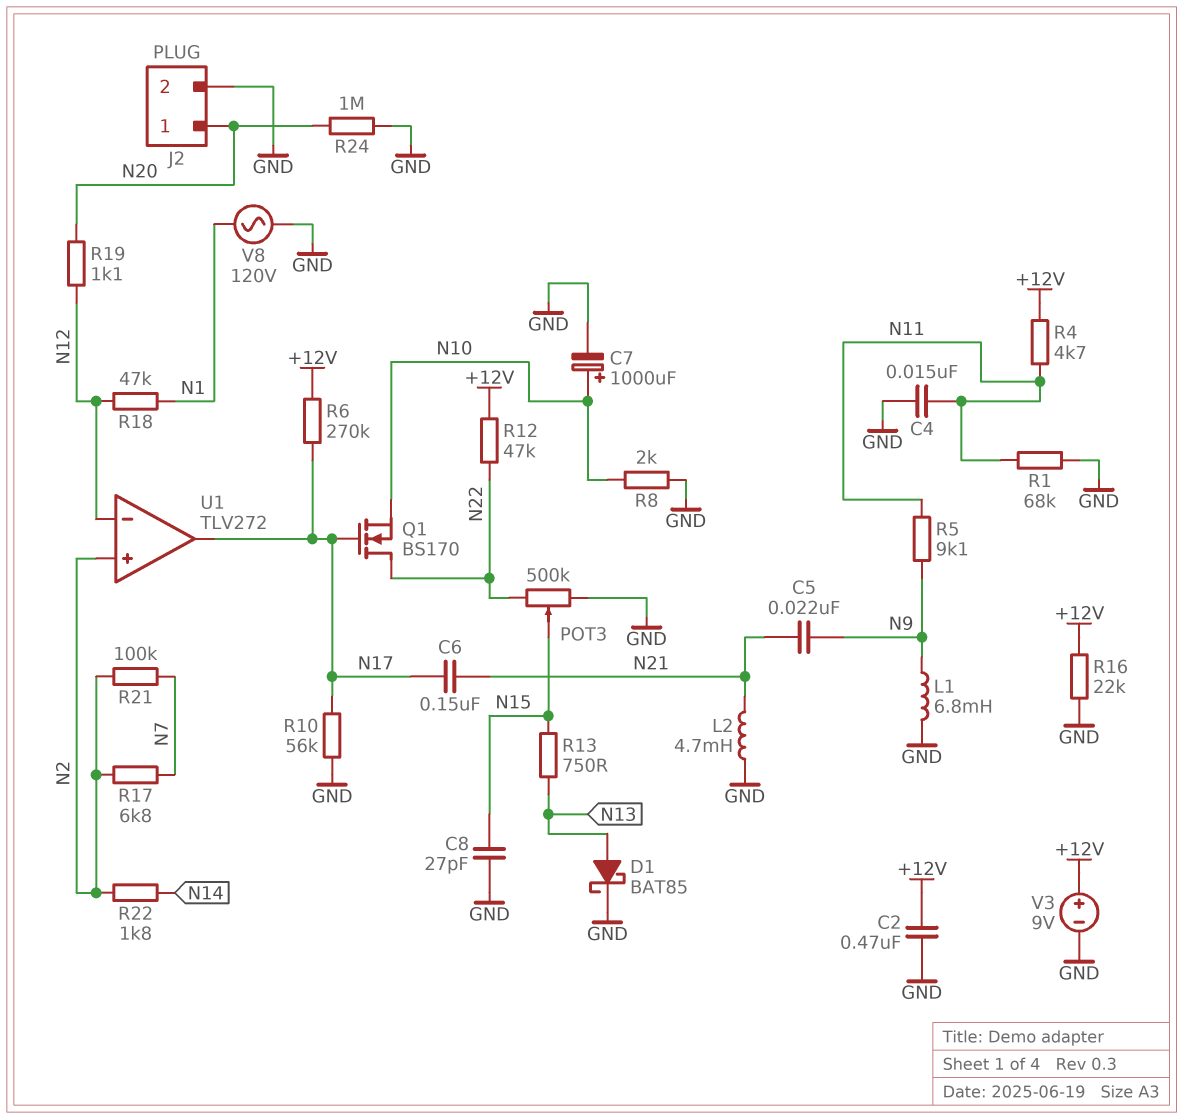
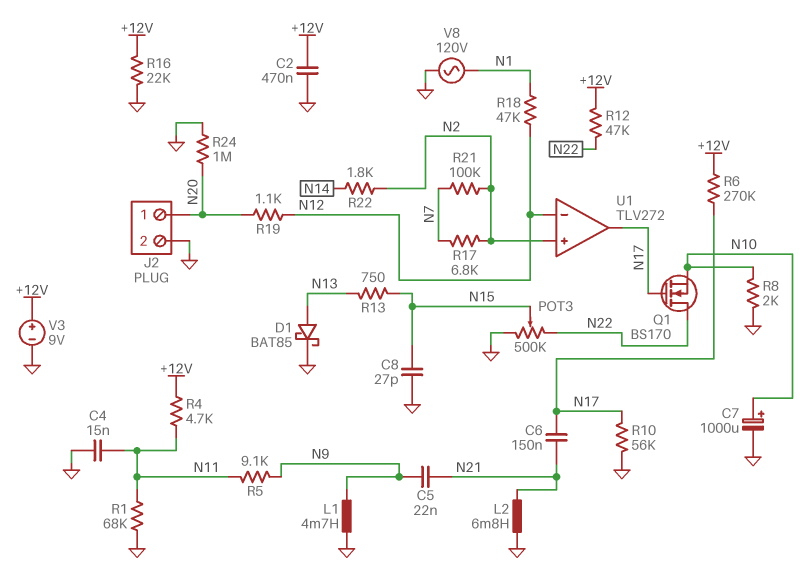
L1: 6.8mH (GND, N9) -> 4.7mH (GND, N9)
L2: 4.7mH (GND, N21) -> 6.8mH (GND, N21)

